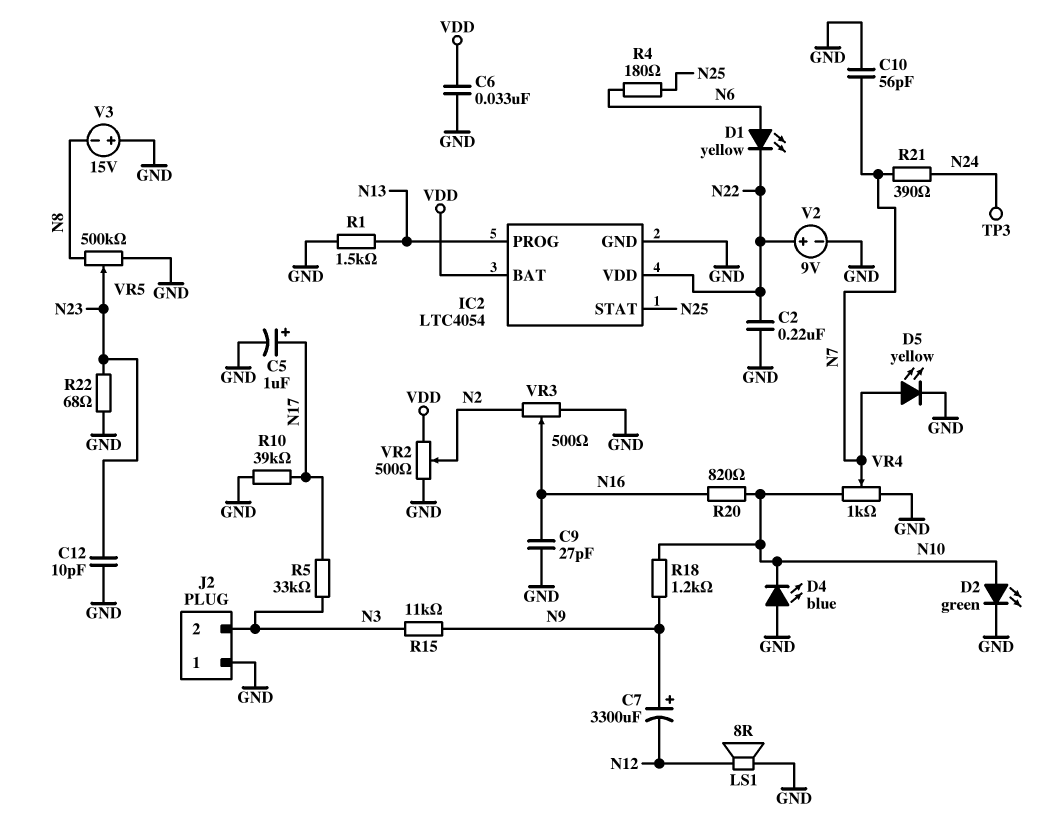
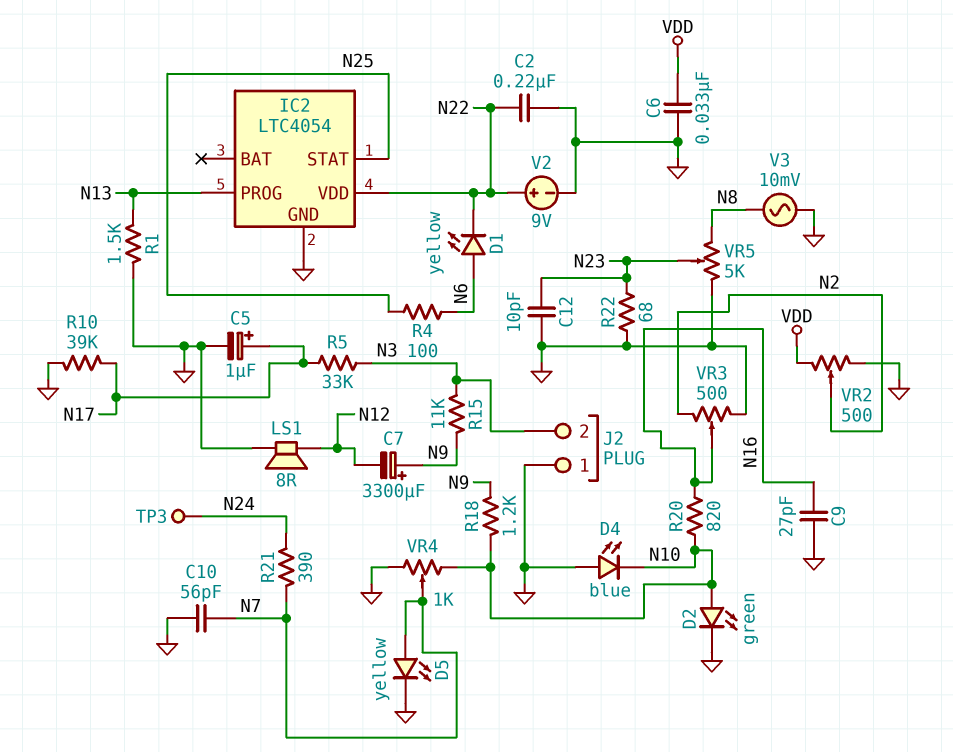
IC2 pin BAT: VDD -> none
R4: 180 (N6, N25) -> 100 (N6, N25)
V3: 15V (plus GND, minus N8) -> AC 10mV (GND, N8)
VR5: 500k (GND, N8, wiper N23) -> 5k (GND, N8, wiper N23)

